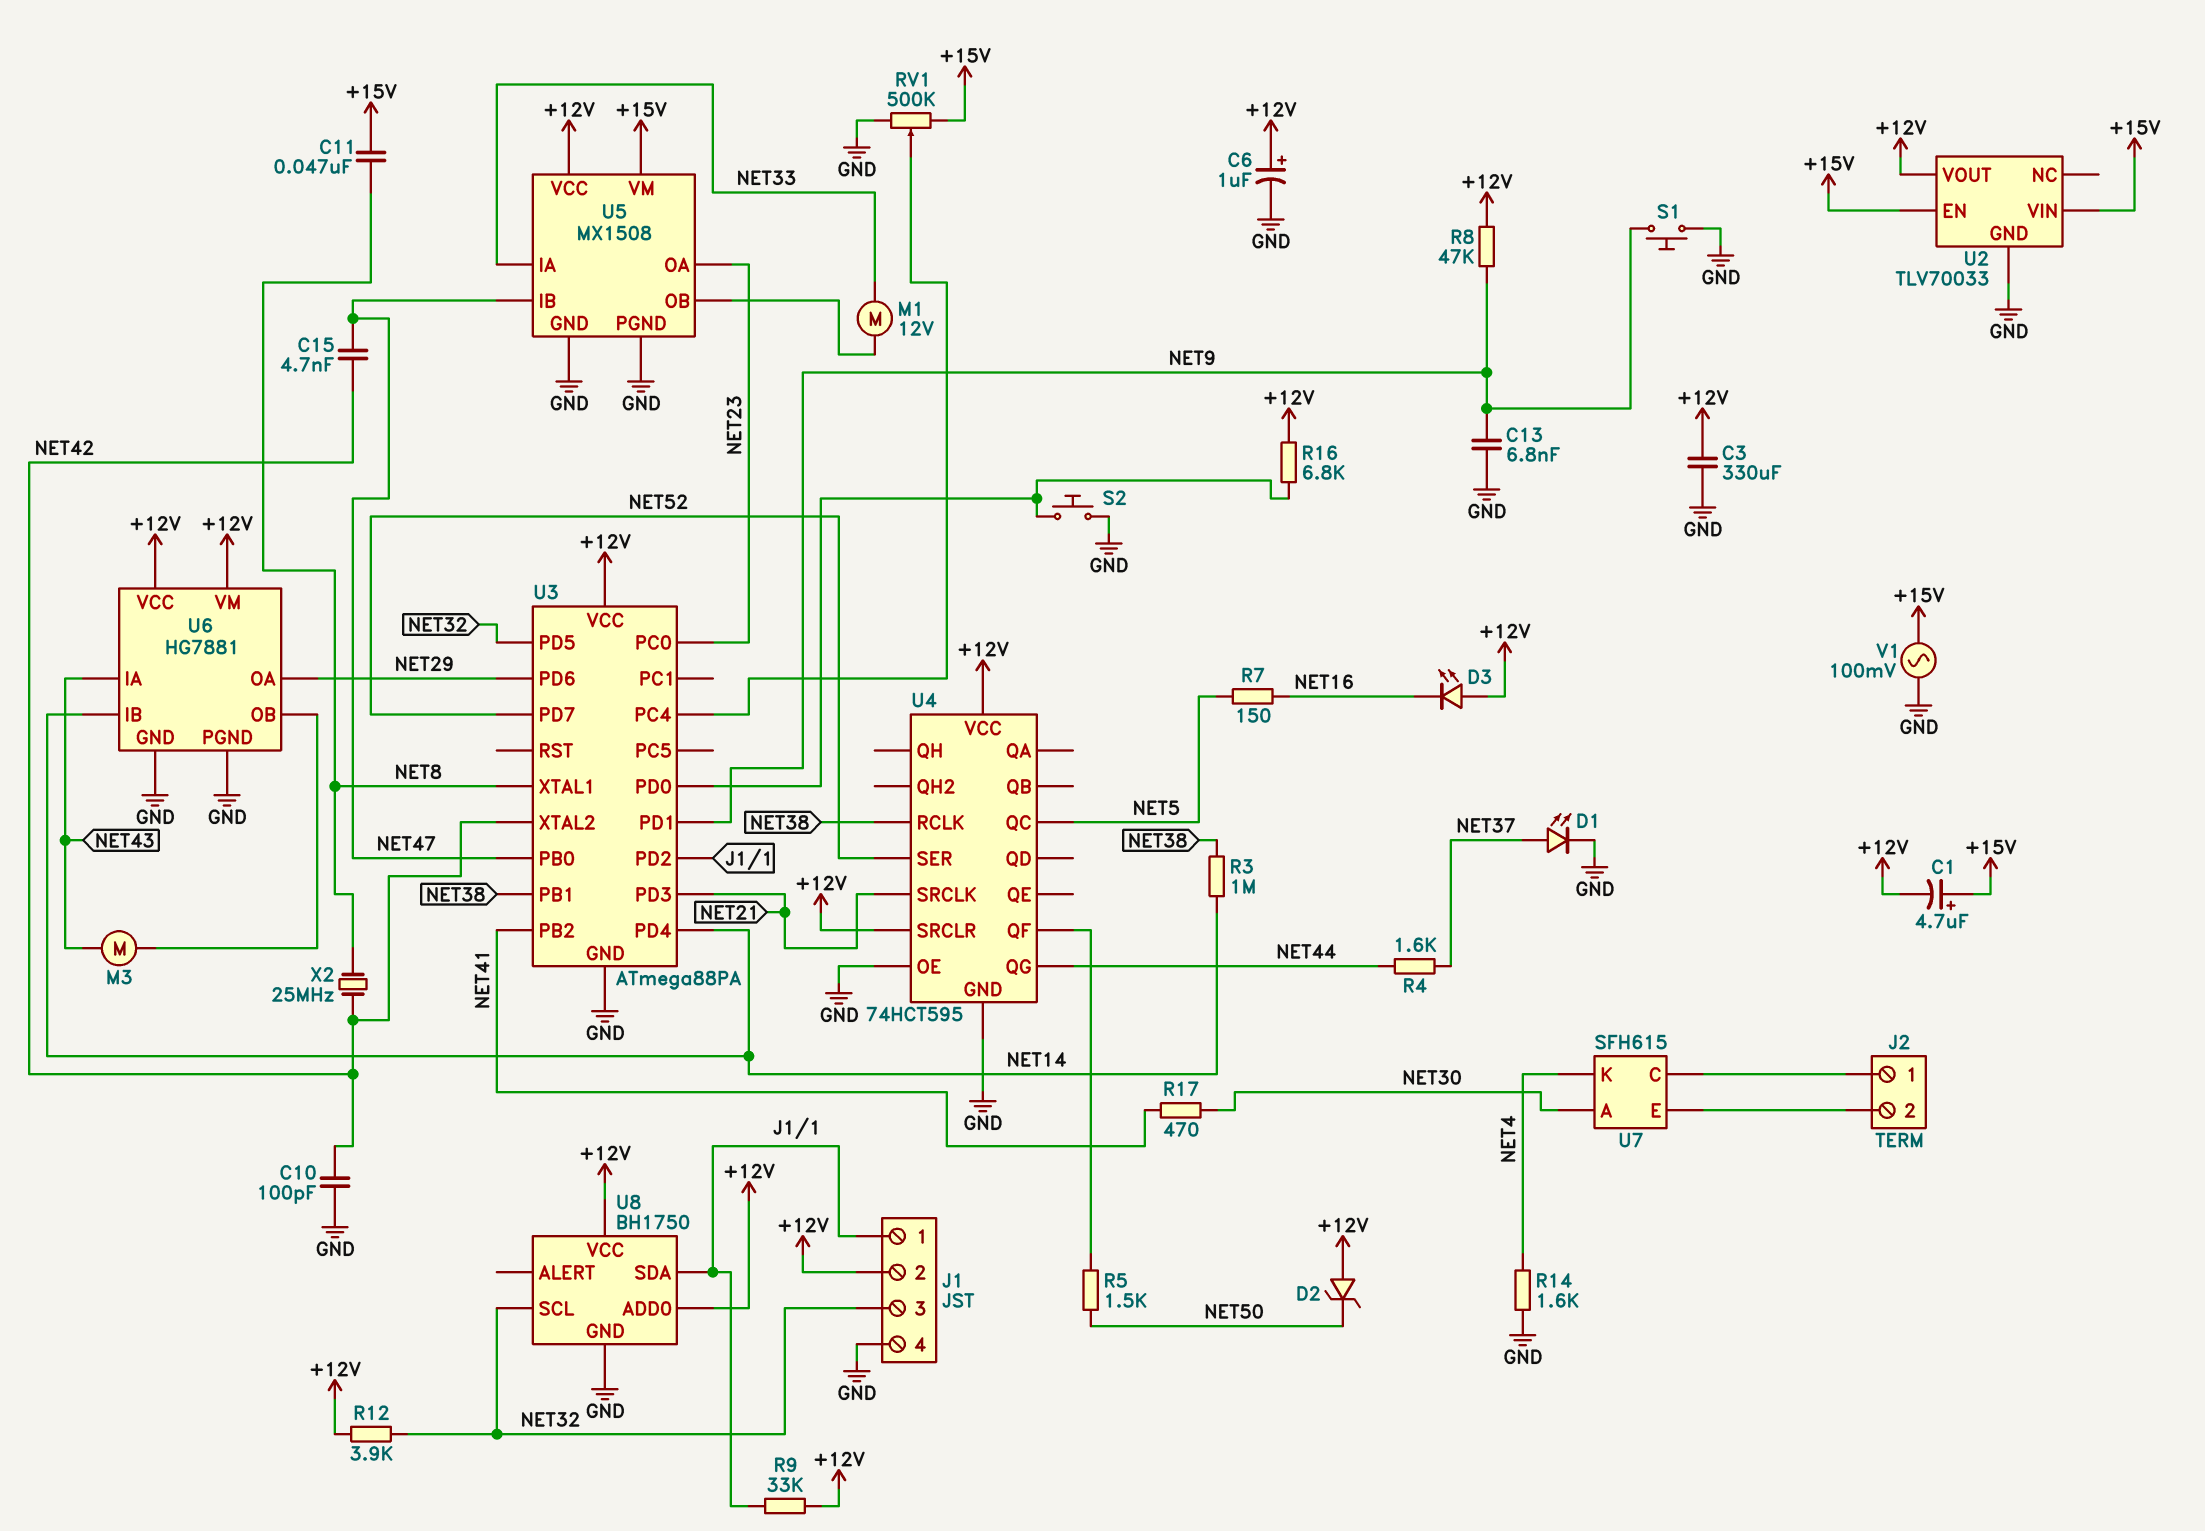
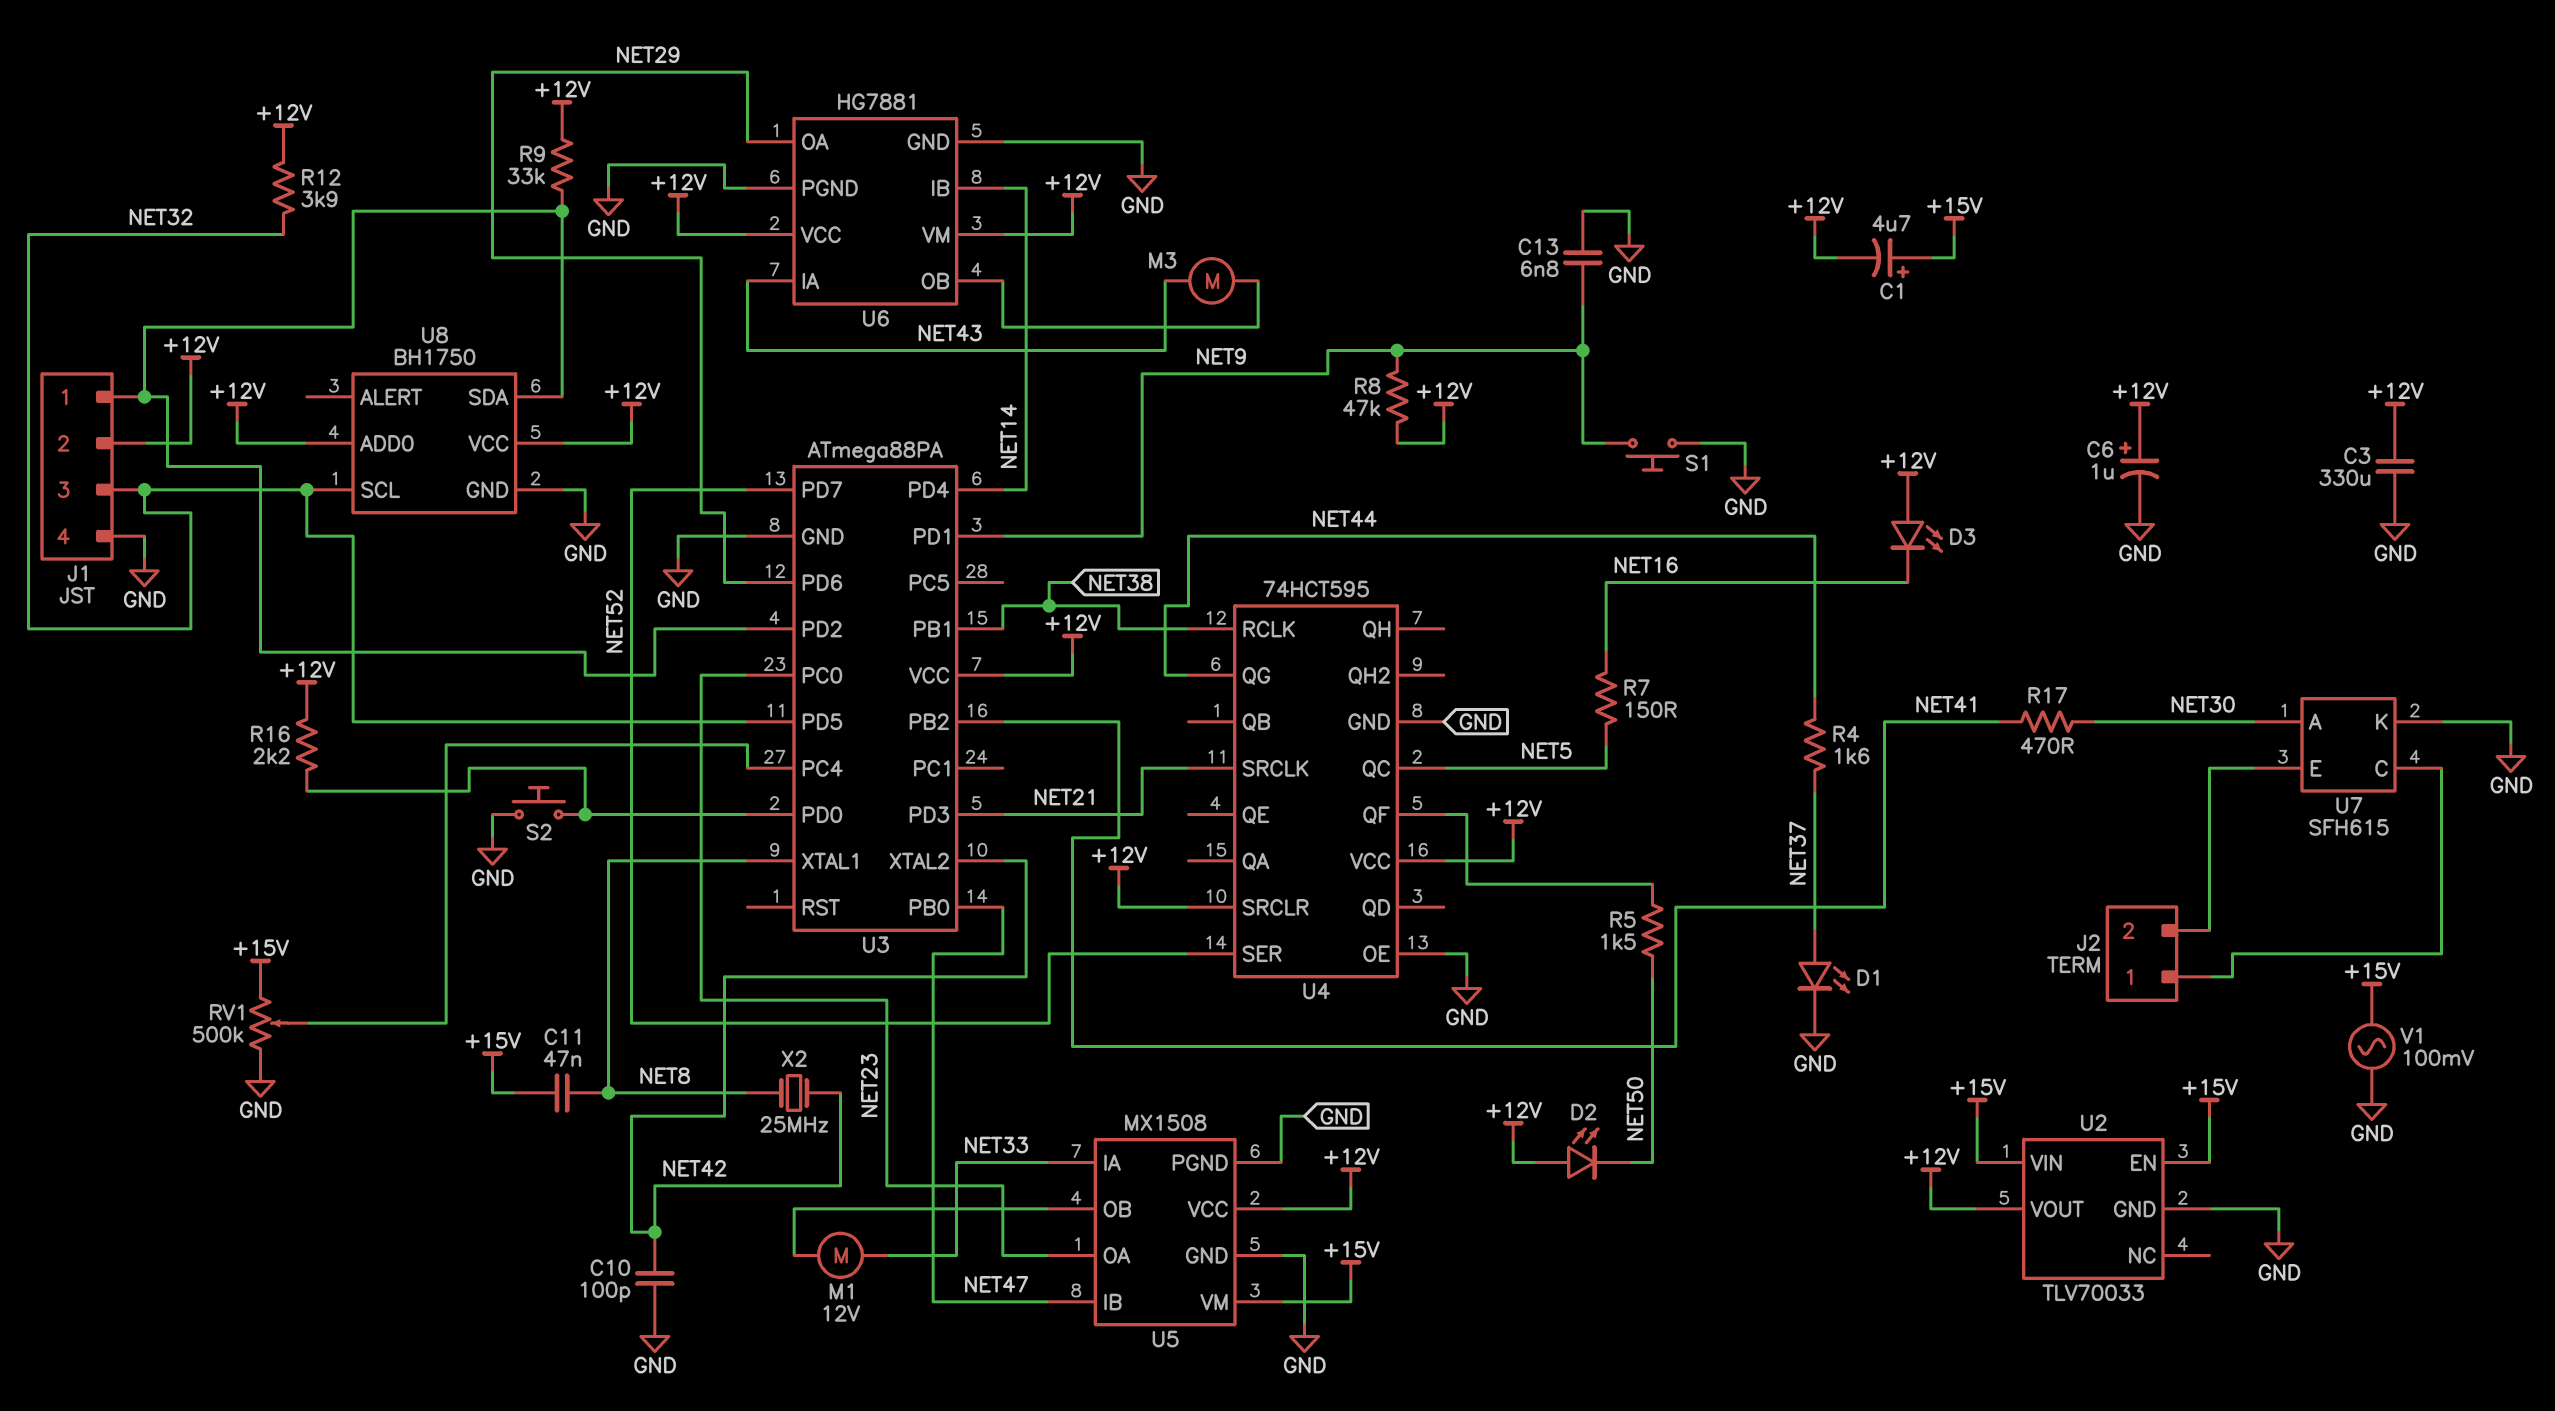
C15: 4.7nF (NET42, NET47) -> none
D2: zener (A +12V, K NET50) -> LED (A +12V, K NET50)
R3: 1M (NET14, NET38) -> none
R14: 1.6k (GND, NET4) -> none
R16: 6.8k (+12V, U3/PD0) -> 2.2k (+12V, U3/PD0)
U7 pin K: NET4 -> GND

